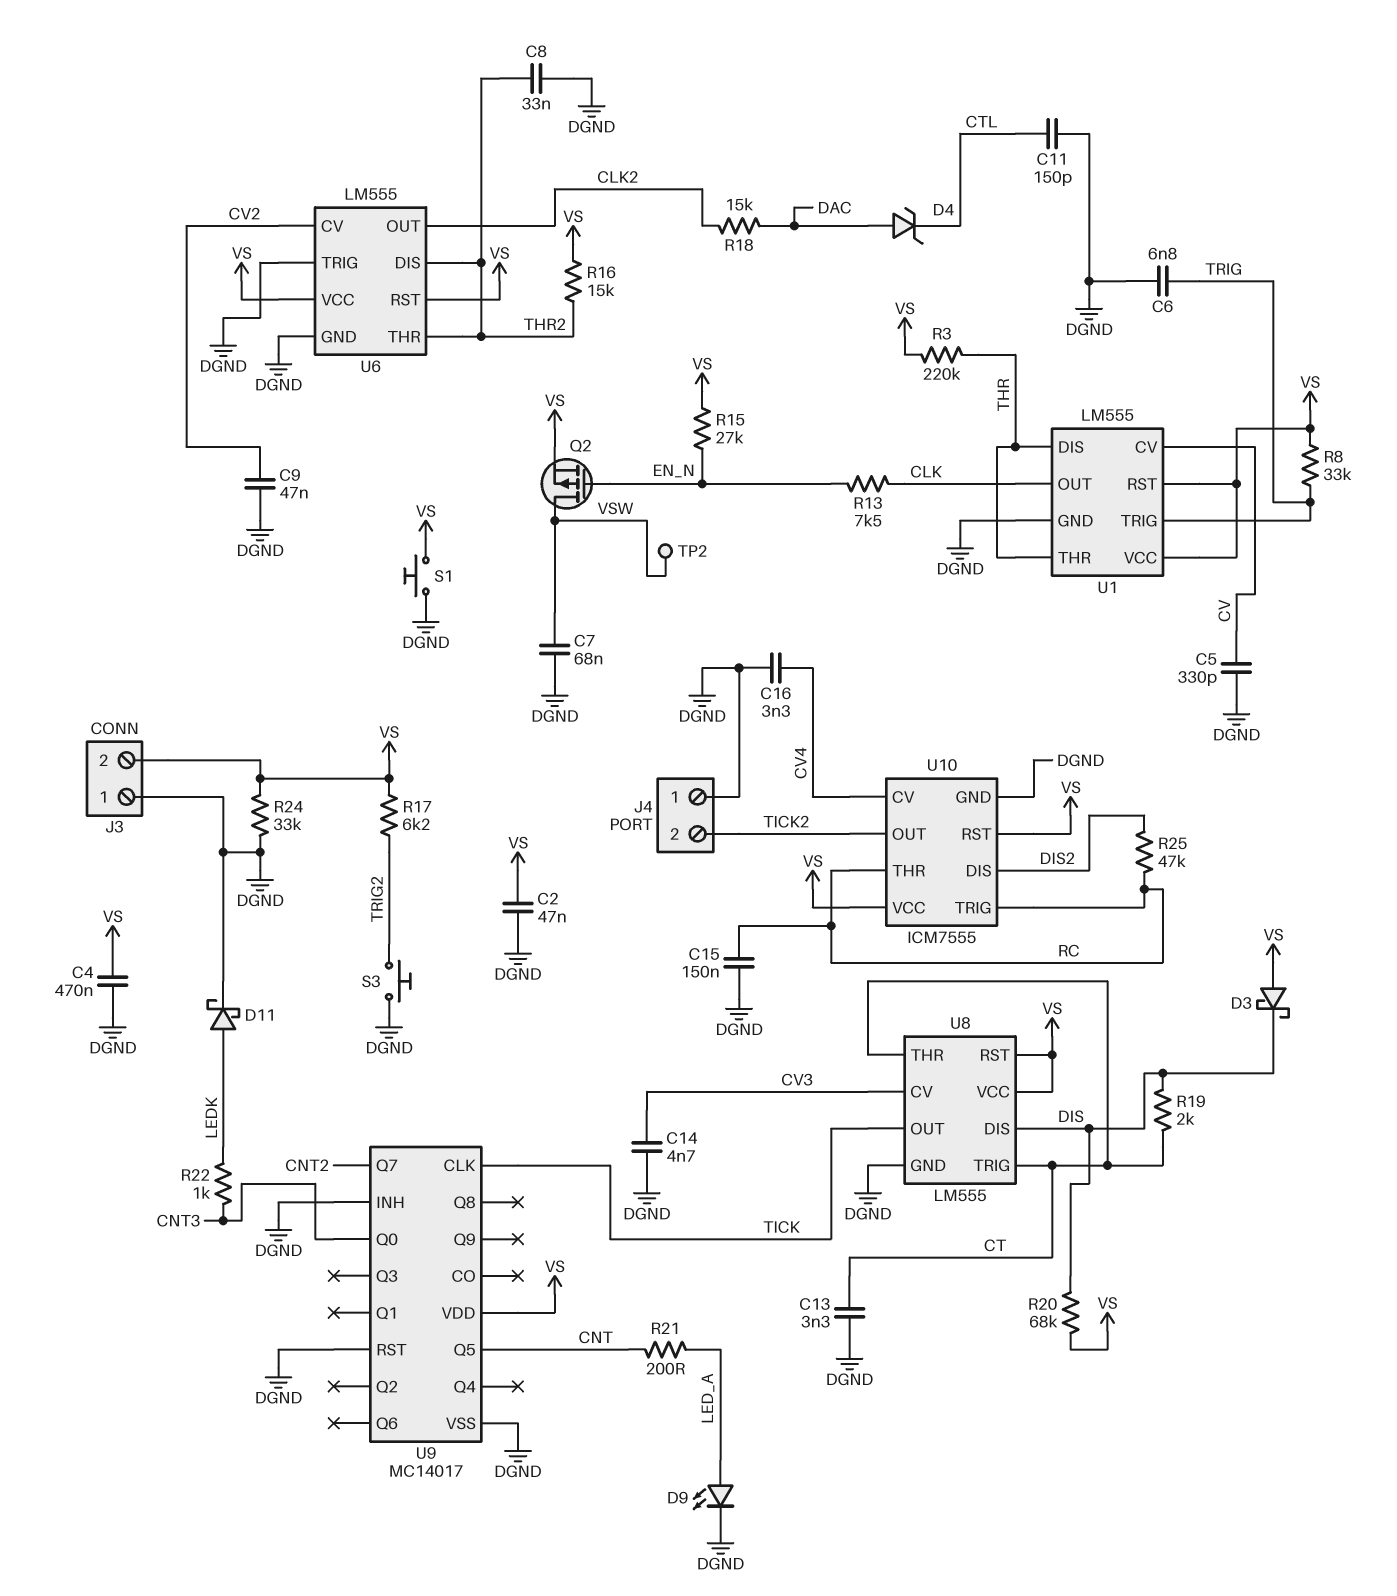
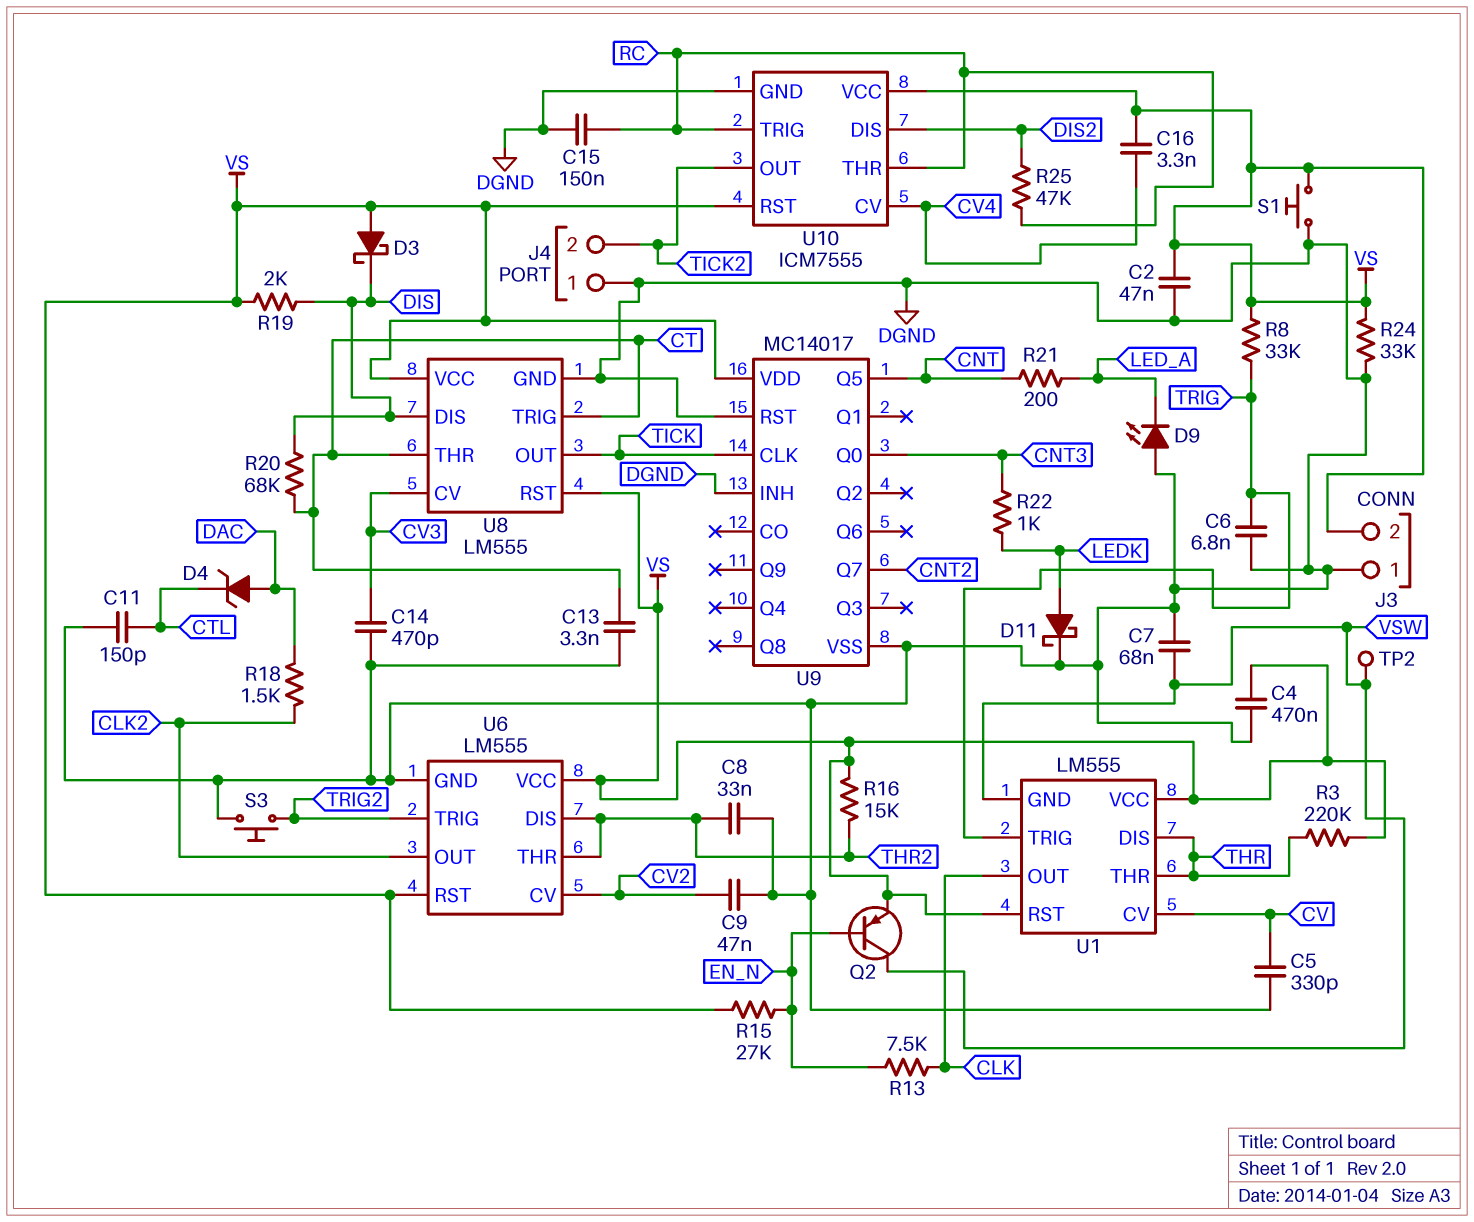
C14: 4.7nF (CV3, DGND) -> 470pF (CV3, DGND)
C16: 3.3nF (CV4, DGND) -> 3.3nF (CV4, VS)
D9: LED (A LED_A, K DGND) -> LED (A DGND, K LED_A)
Q2: PMOS (G EN_N, D VSW, S VS) -> PNP (B EN_N, C VSW, E VS)
R17: 6.2k (TRIG2, VS) -> none
R18: 15k (CLK2, DAC) -> 1.5k (CLK2, DAC)
R19: 2k (CT, DIS) -> 2k (DIS, VS)
R20: 68k (DIS, VS) -> 68k (CT, DIS)
U1 pin GND: DGND -> VSW
U6 pin TRIG: DGND -> TRIG2

